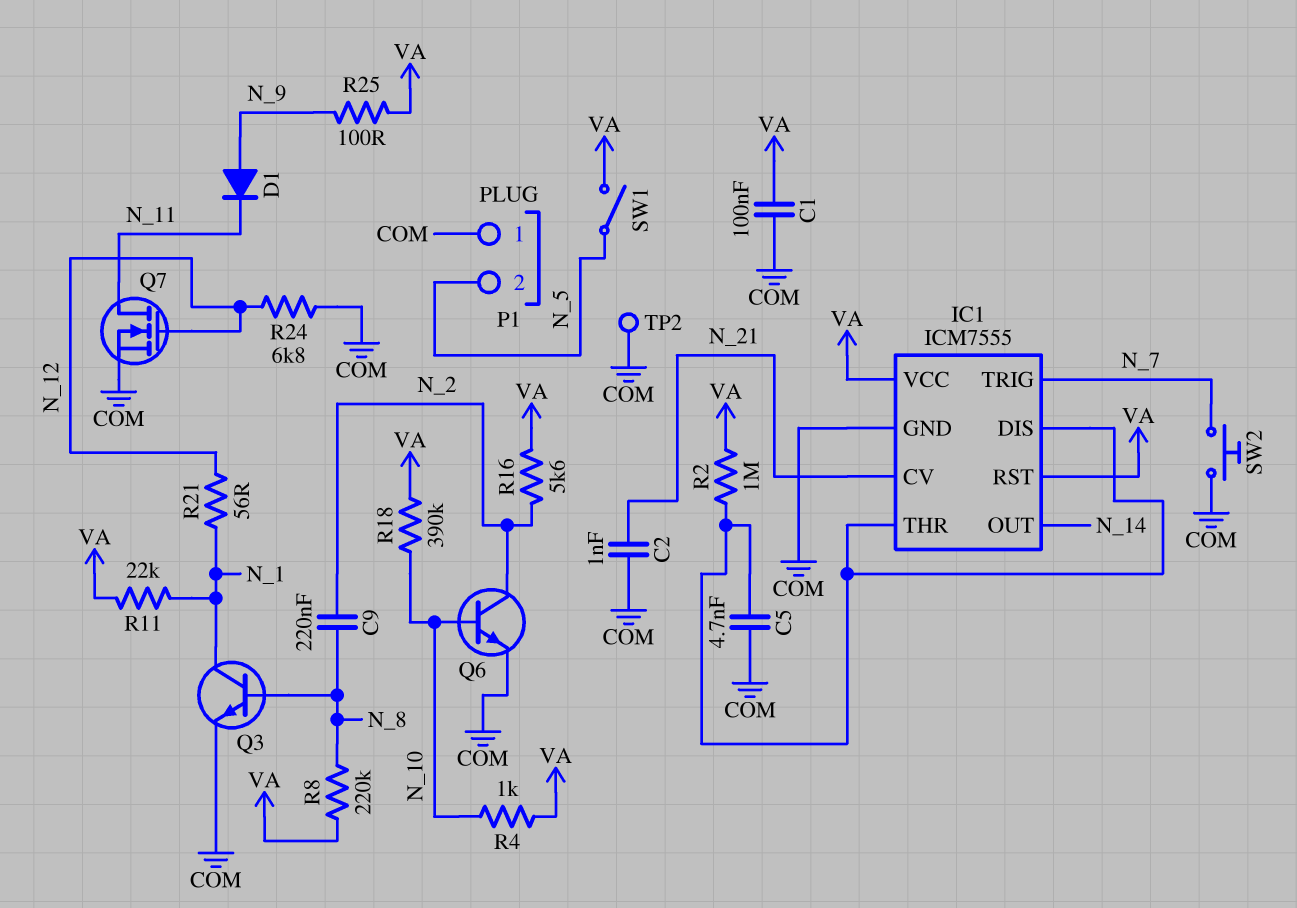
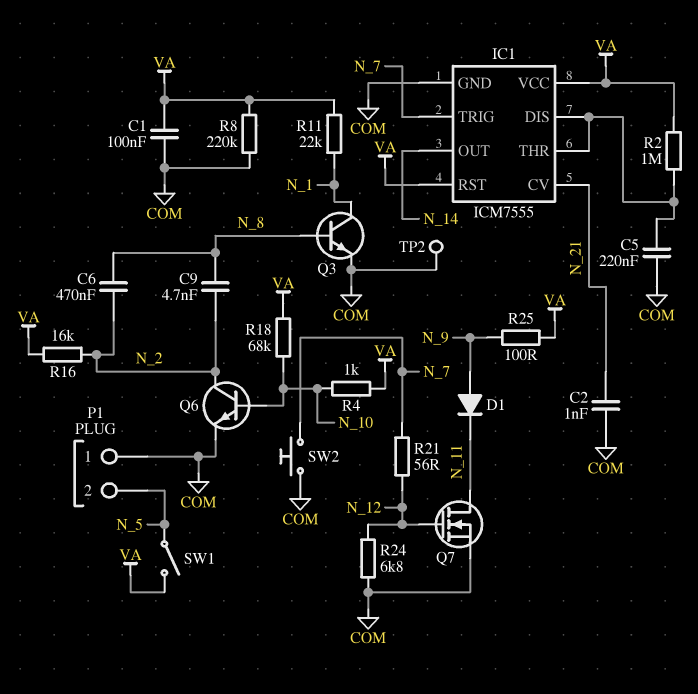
C5: 4.7nF (COM, IC1/DIS) -> 220nF (COM, IC1/DIS)
C6: none -> 470nF (N_2, N_8)
C9: 220nF (N_2, N_8) -> 4.7nF (N_2, N_8)
R8: 220k (N_8, VA) -> 220k (COM, VA)
R16: 5.6k (N_2, VA) -> 16k (N_2, VA)
R18: 390k (N_10, VA) -> 68k (N_10, VA)
R21: 56 (N_1, N_12) -> 56 (N_7, N_12)

